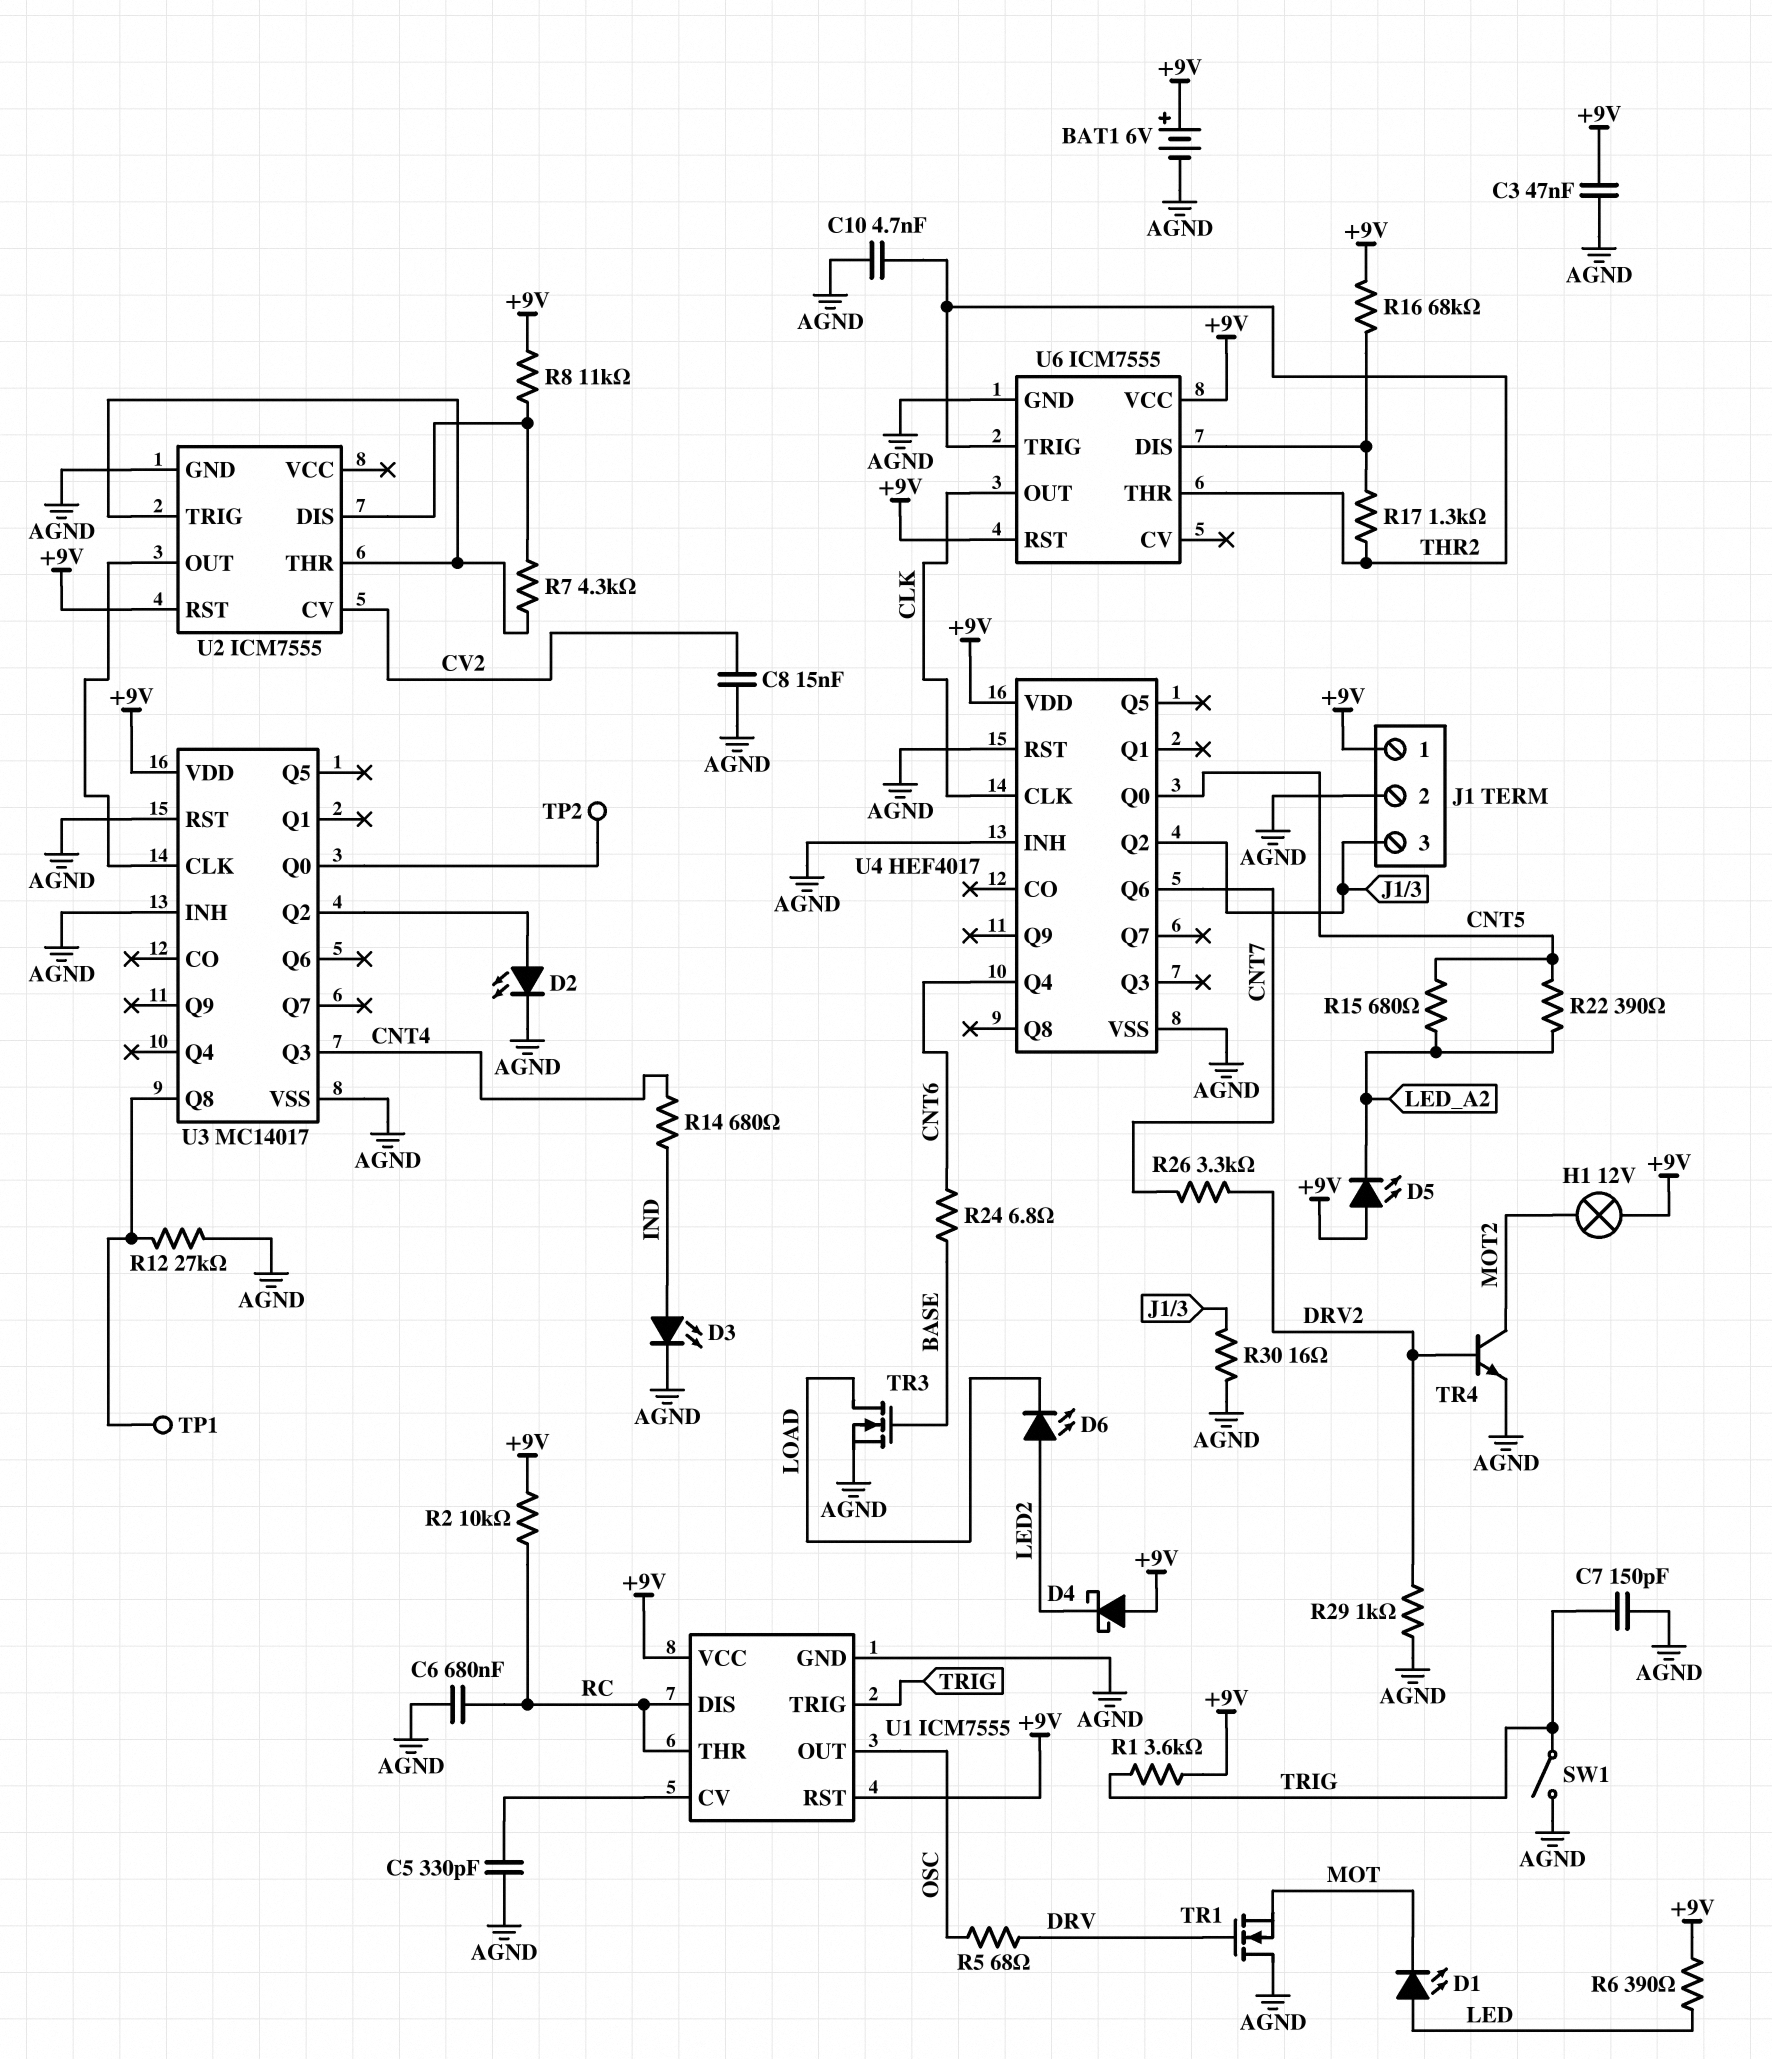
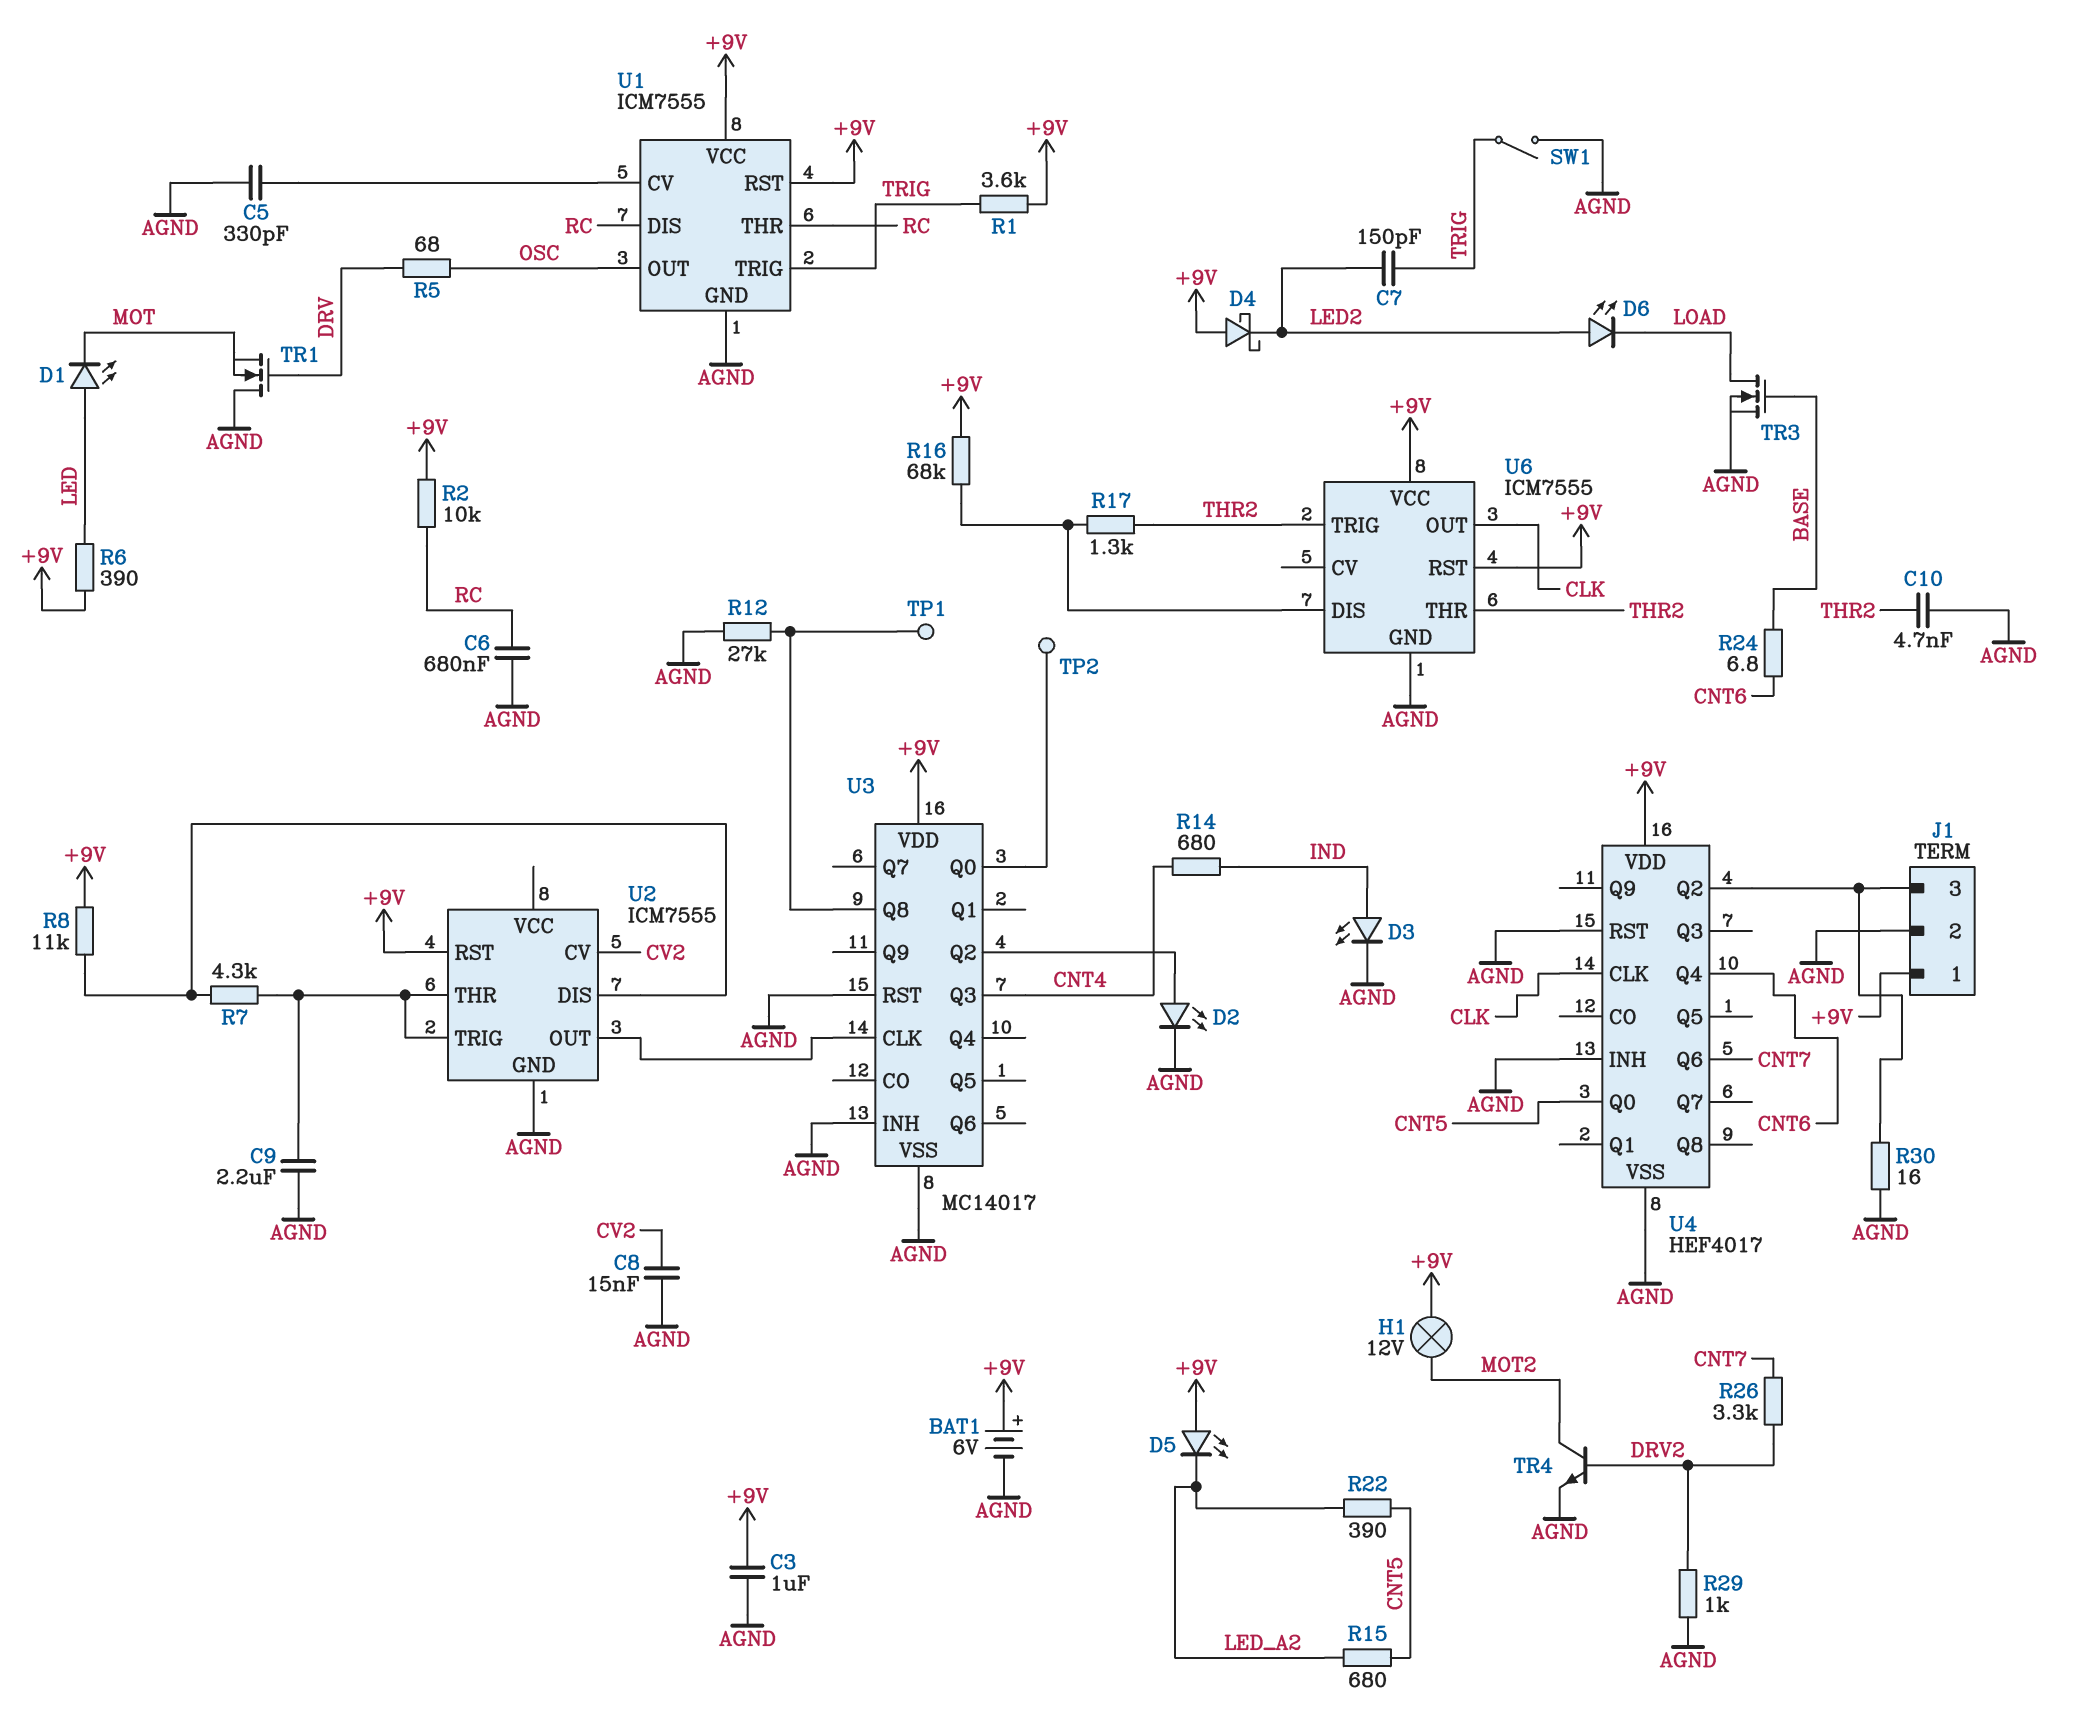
C3: 47nF (+9V, AGND) -> 1uF (+9V, AGND)
C7: 150pF (AGND, TRIG) -> 150pF (LED2, TRIG)
C9: none -> 2.2uF (AGND, U2/THR)

